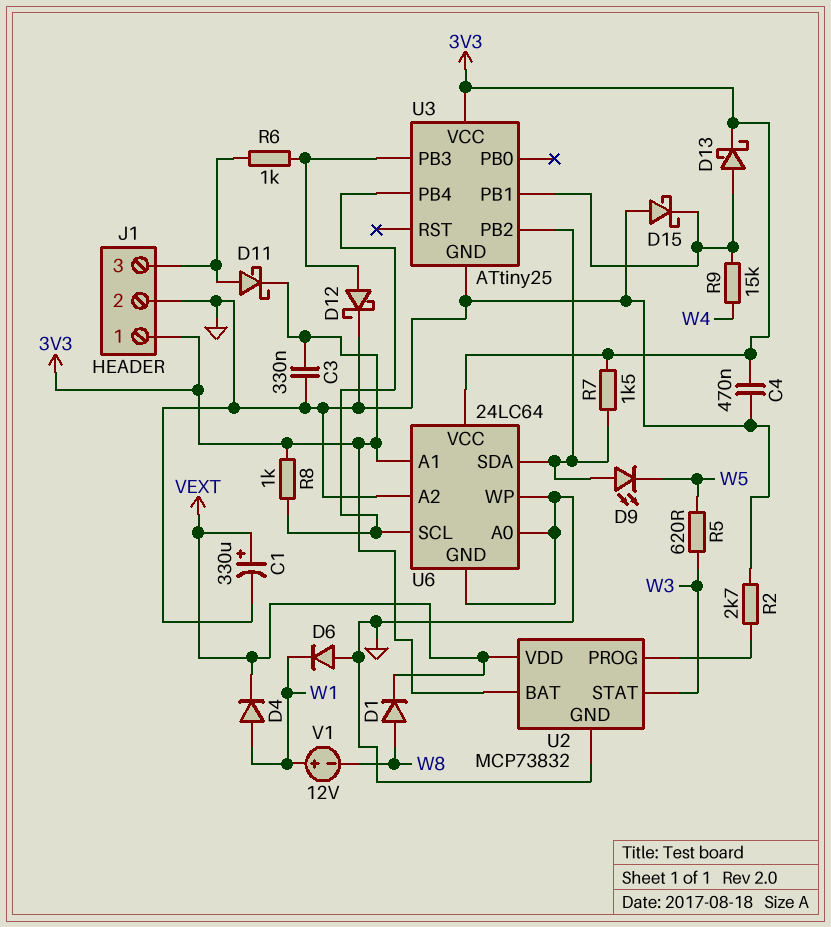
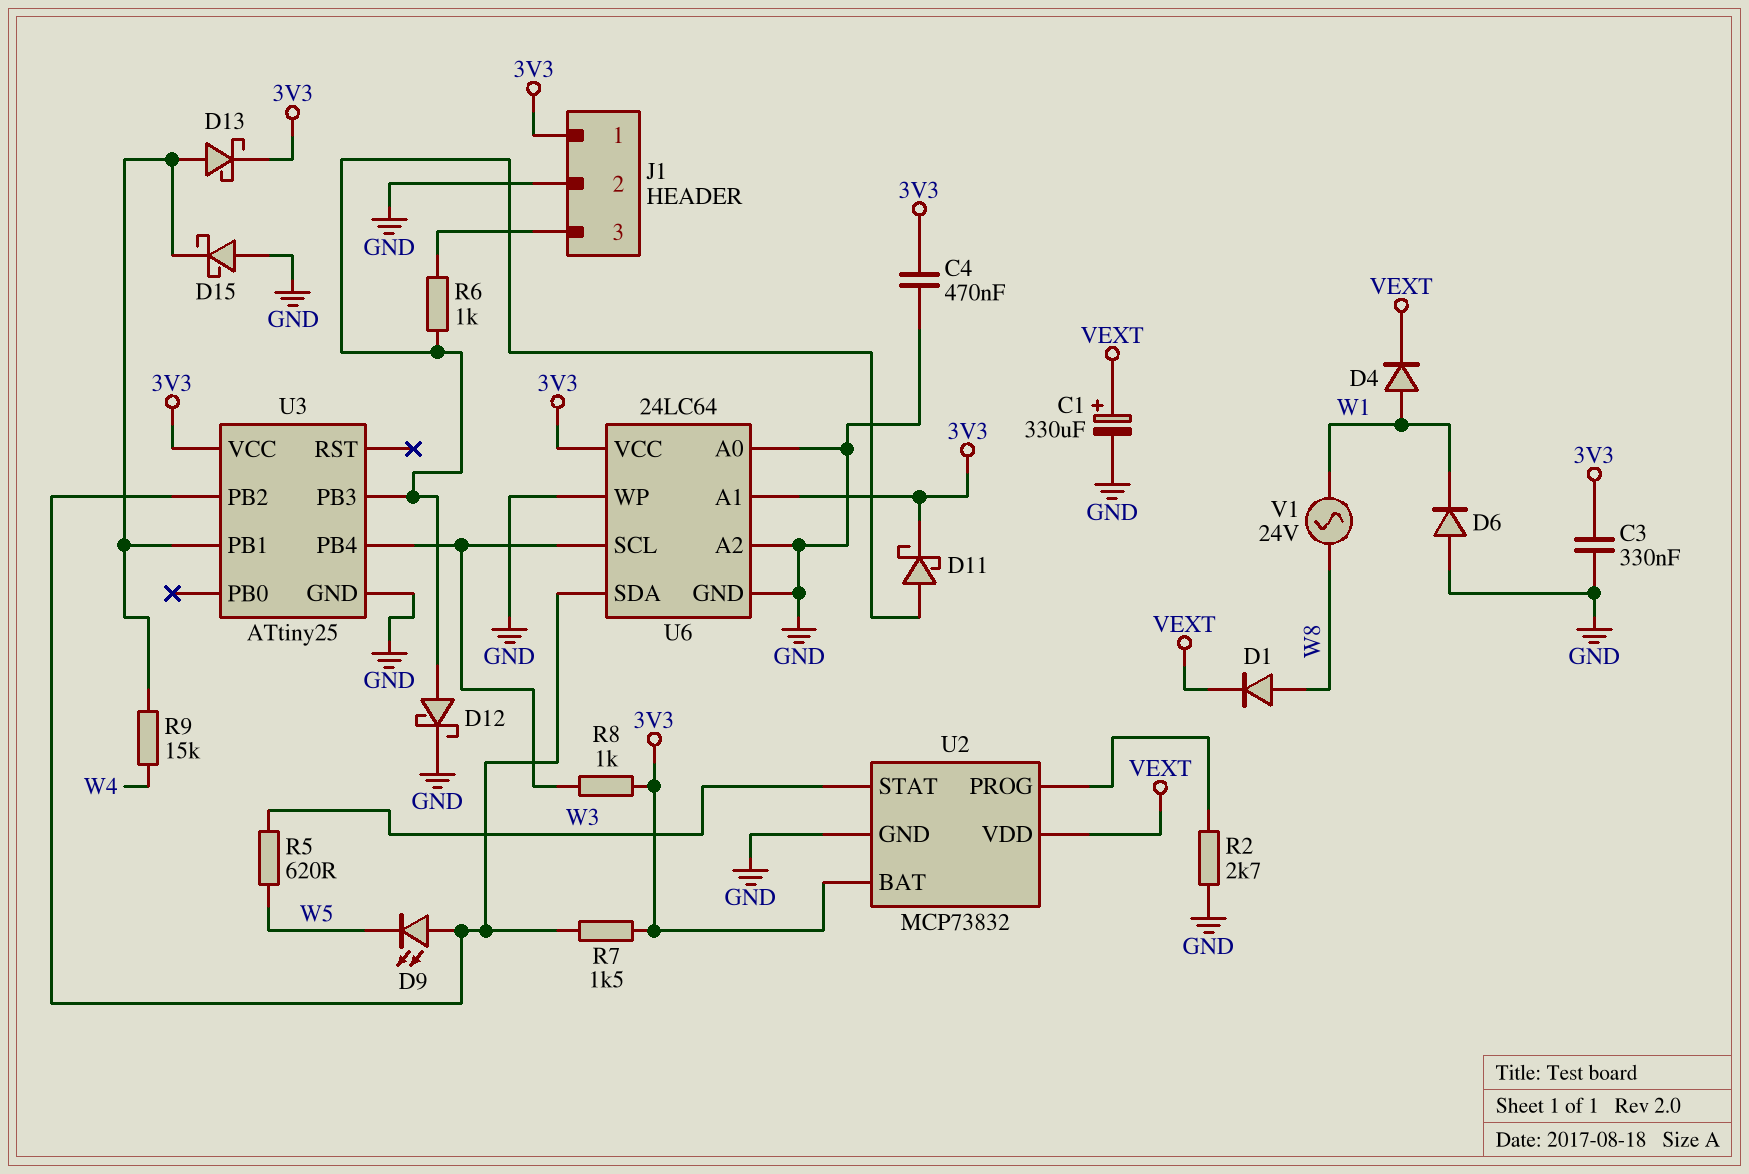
D11: schottky (A J1/3, K 3V3) -> schottky (A U3/PB3, K 3V3)
V1: 12V (plus W1, minus W8) -> AC 24V (W1, W8)

